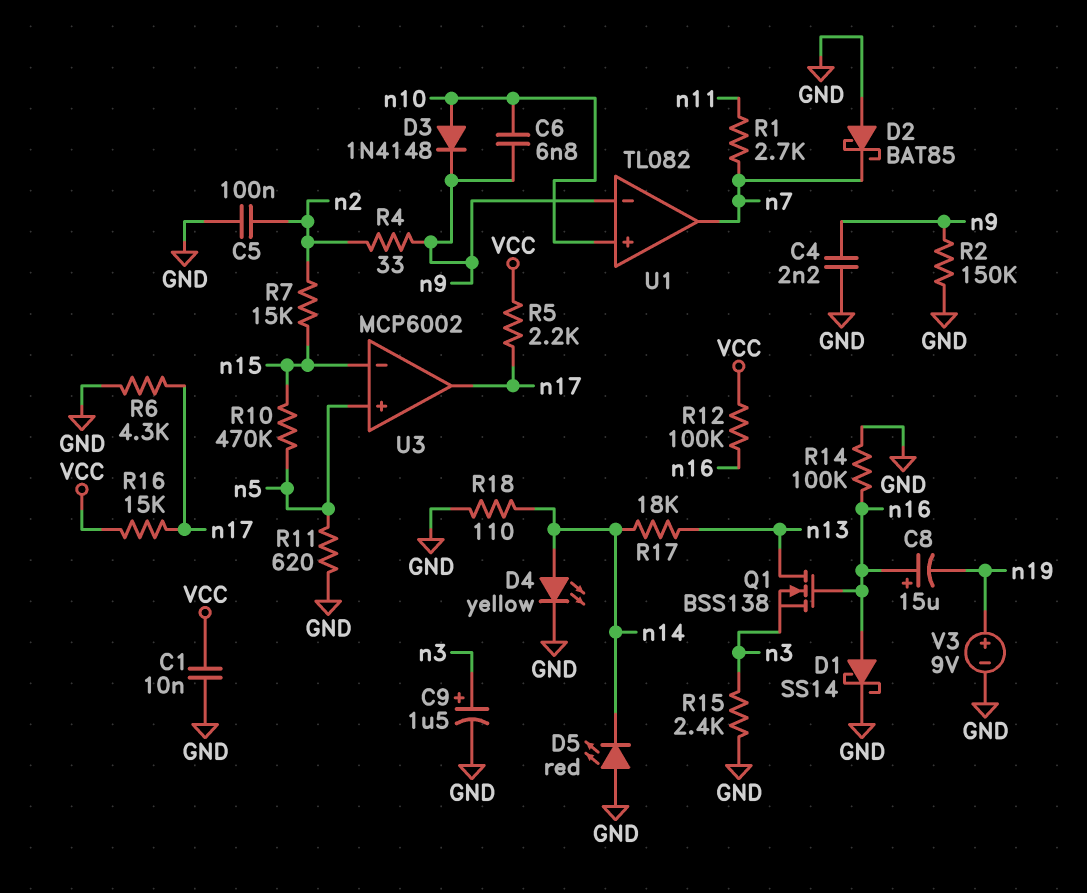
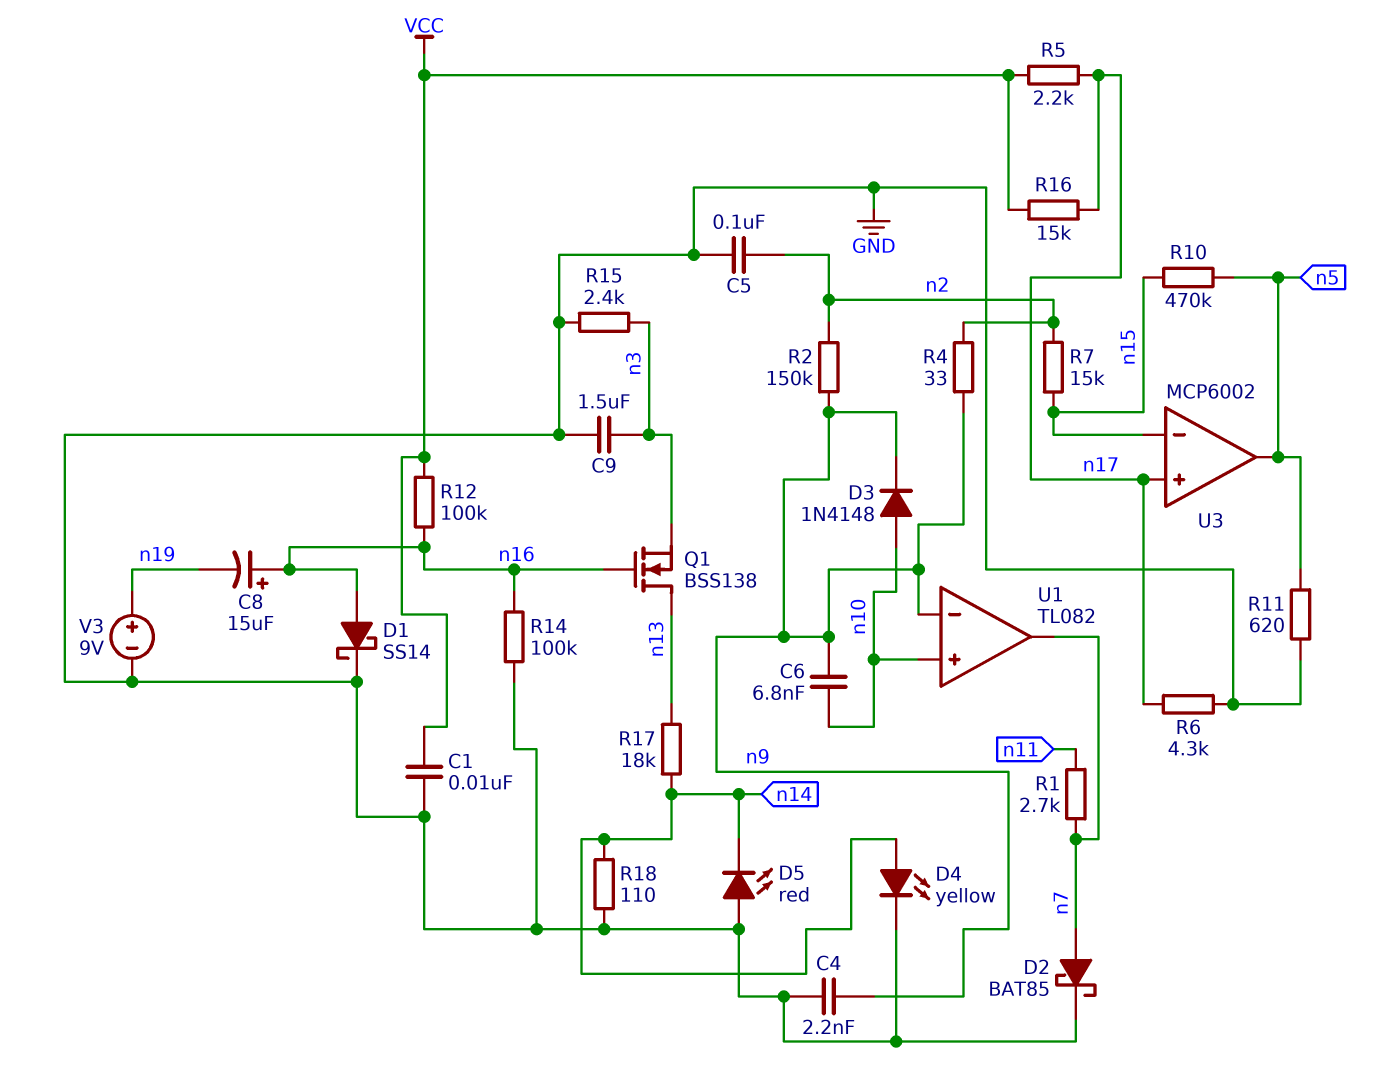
C9: 1.5uF (plus n3, minus GND) -> 1.5uF (GND, n3)
D2: schottky BAT85 (A GND, K n7) -> schottky BAT85 (A n7, K GND)
R2: 150k (GND, n9) -> 150k (n2, n9)
U3 pin in+: n5 -> n17
U3 pin out: n17 -> n5

